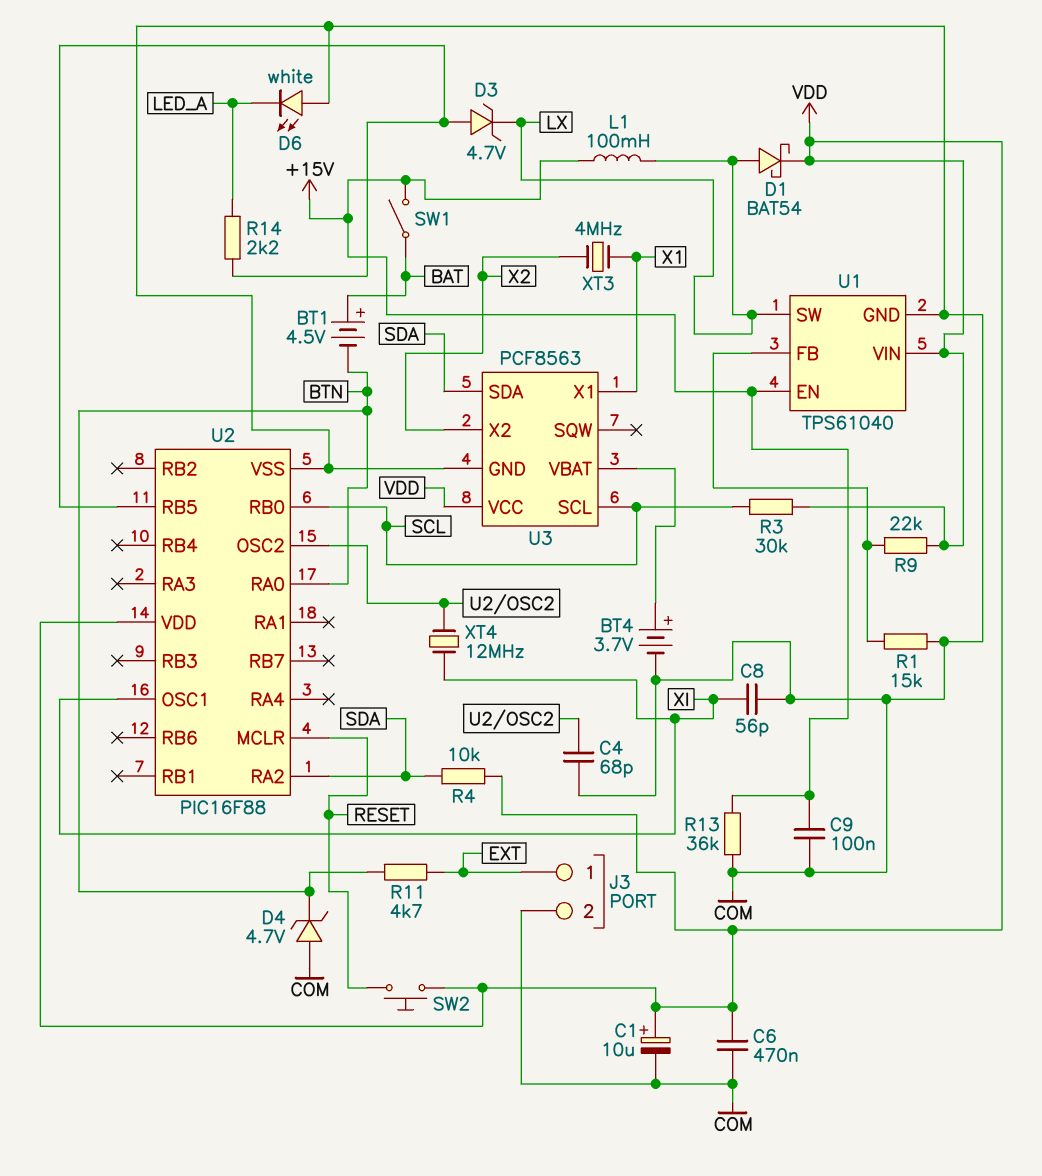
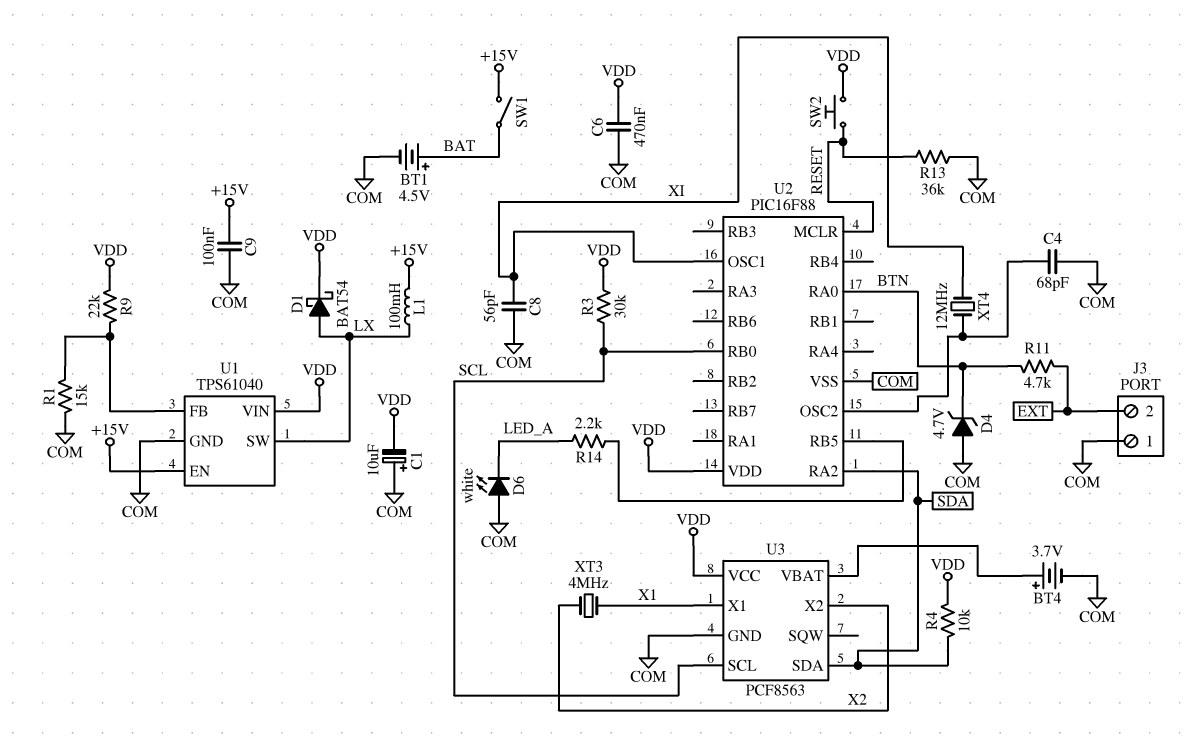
BT1: 4.5V (plus BAT, minus BTN) -> 4.5V (plus BAT, minus COM)
C1: 10uF (plus VDD, minus COM) -> 10uF (plus COM, minus VDD)
D3: zener 4.7V (A U2/RB5, K LX) -> none
J3 pin 1: EXT -> COM
J3 pin 2: COM -> EXT
R13: 36k (+15V, COM) -> 36k (COM, RESET)

